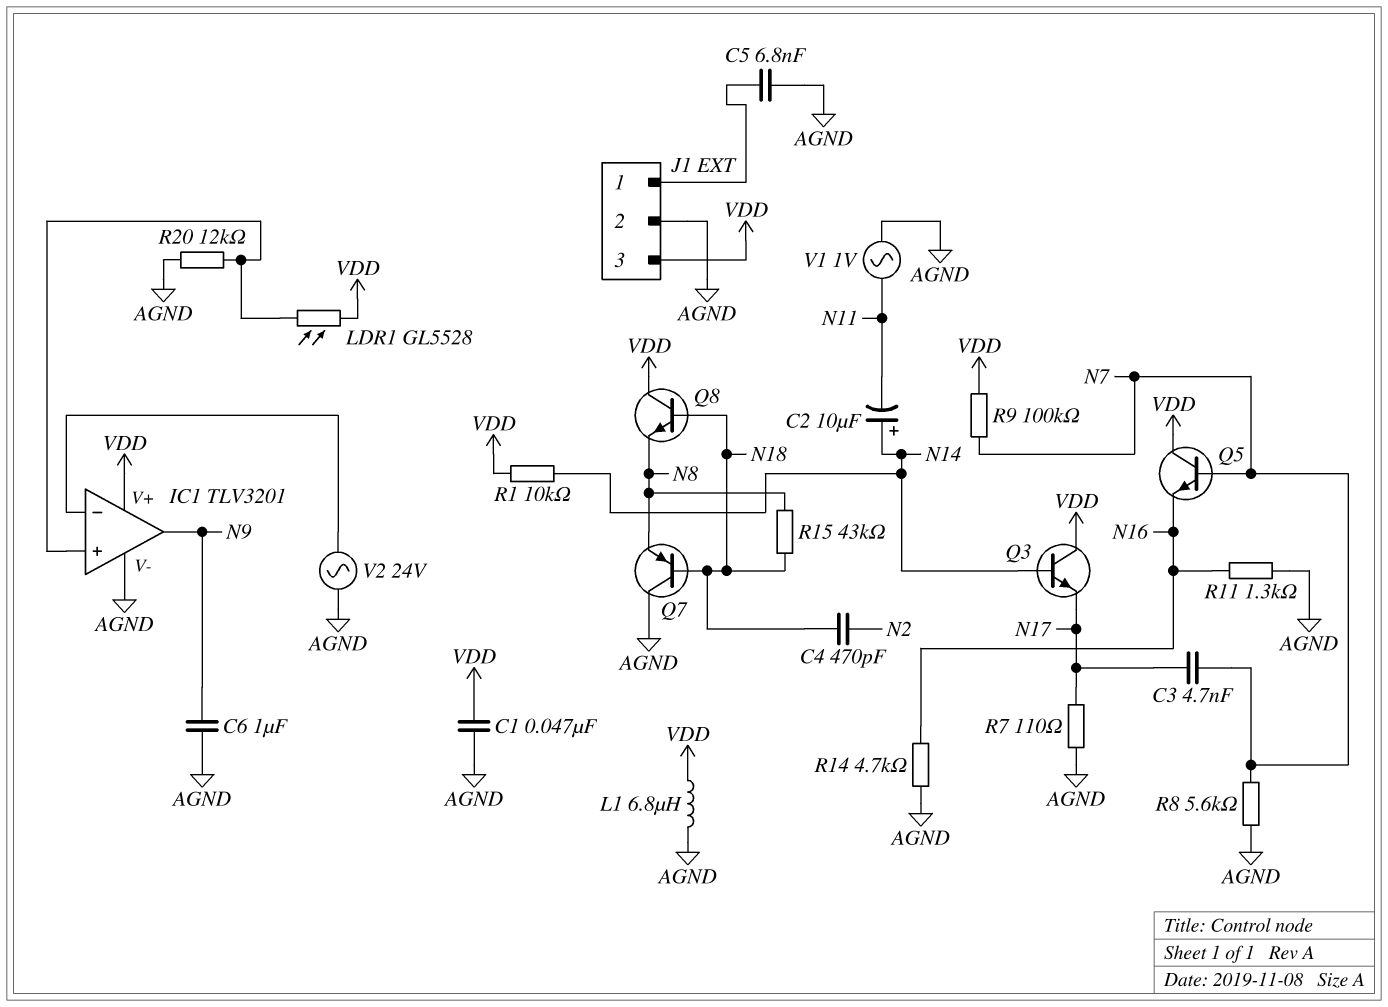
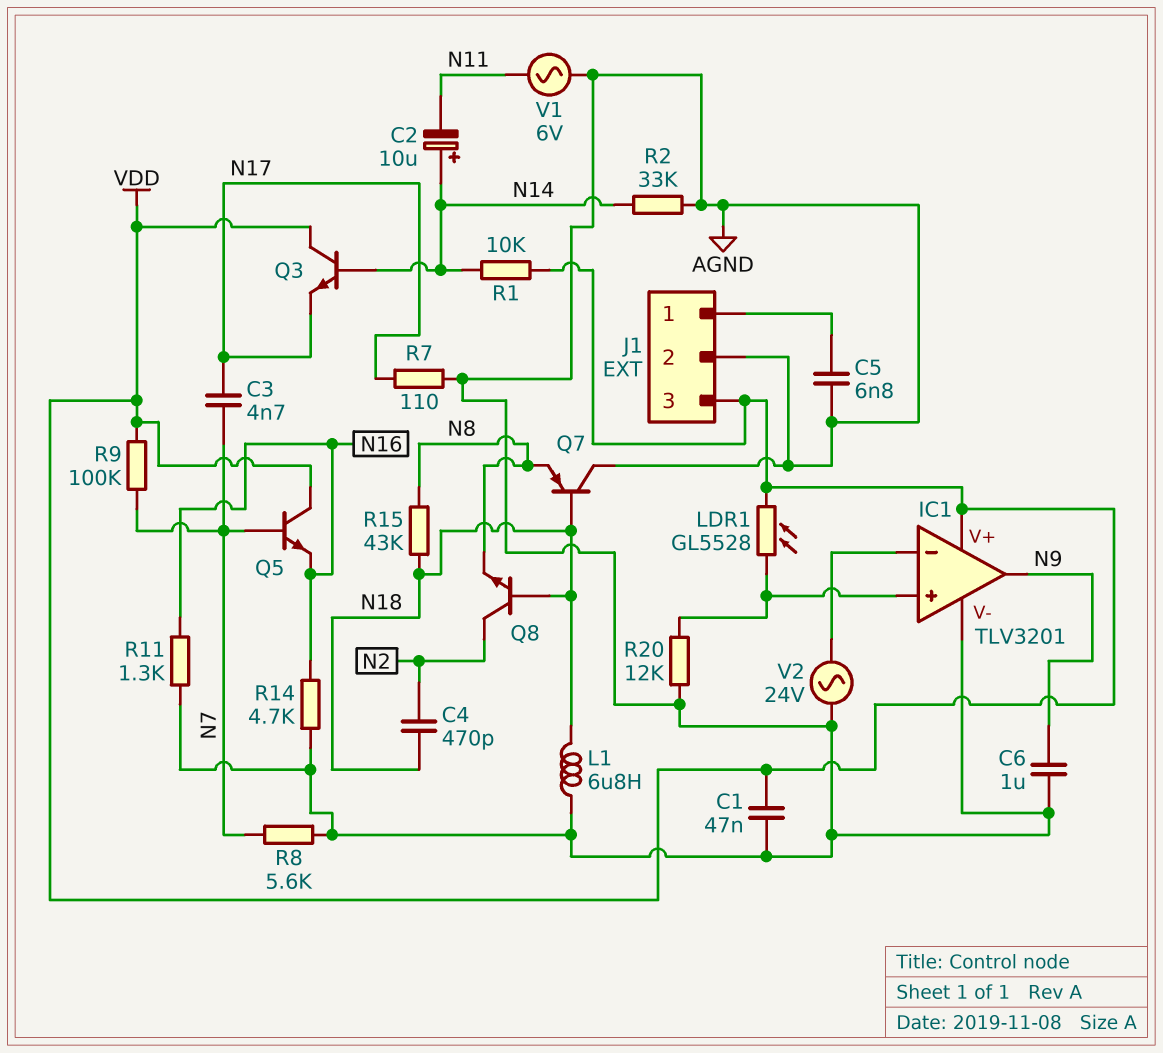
L1: 6.8uH (AGND, VDD) -> 6.8uH (AGND, N18)
Q8: NPN (B N18, C VDD, E N8) -> NPN (B N18, C N2, E N8)
R2: none -> 33k (AGND, N14)
V1: AC 1V (AGND, N11) -> AC 6V (AGND, N11)

